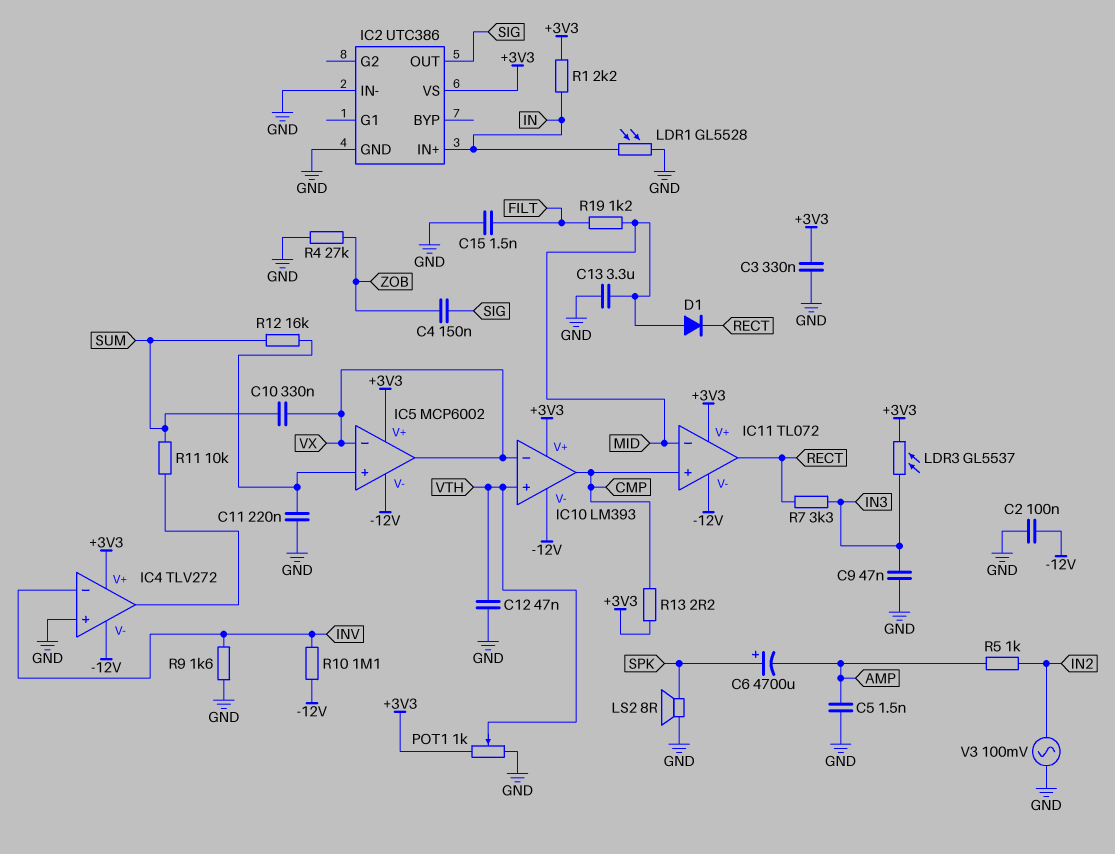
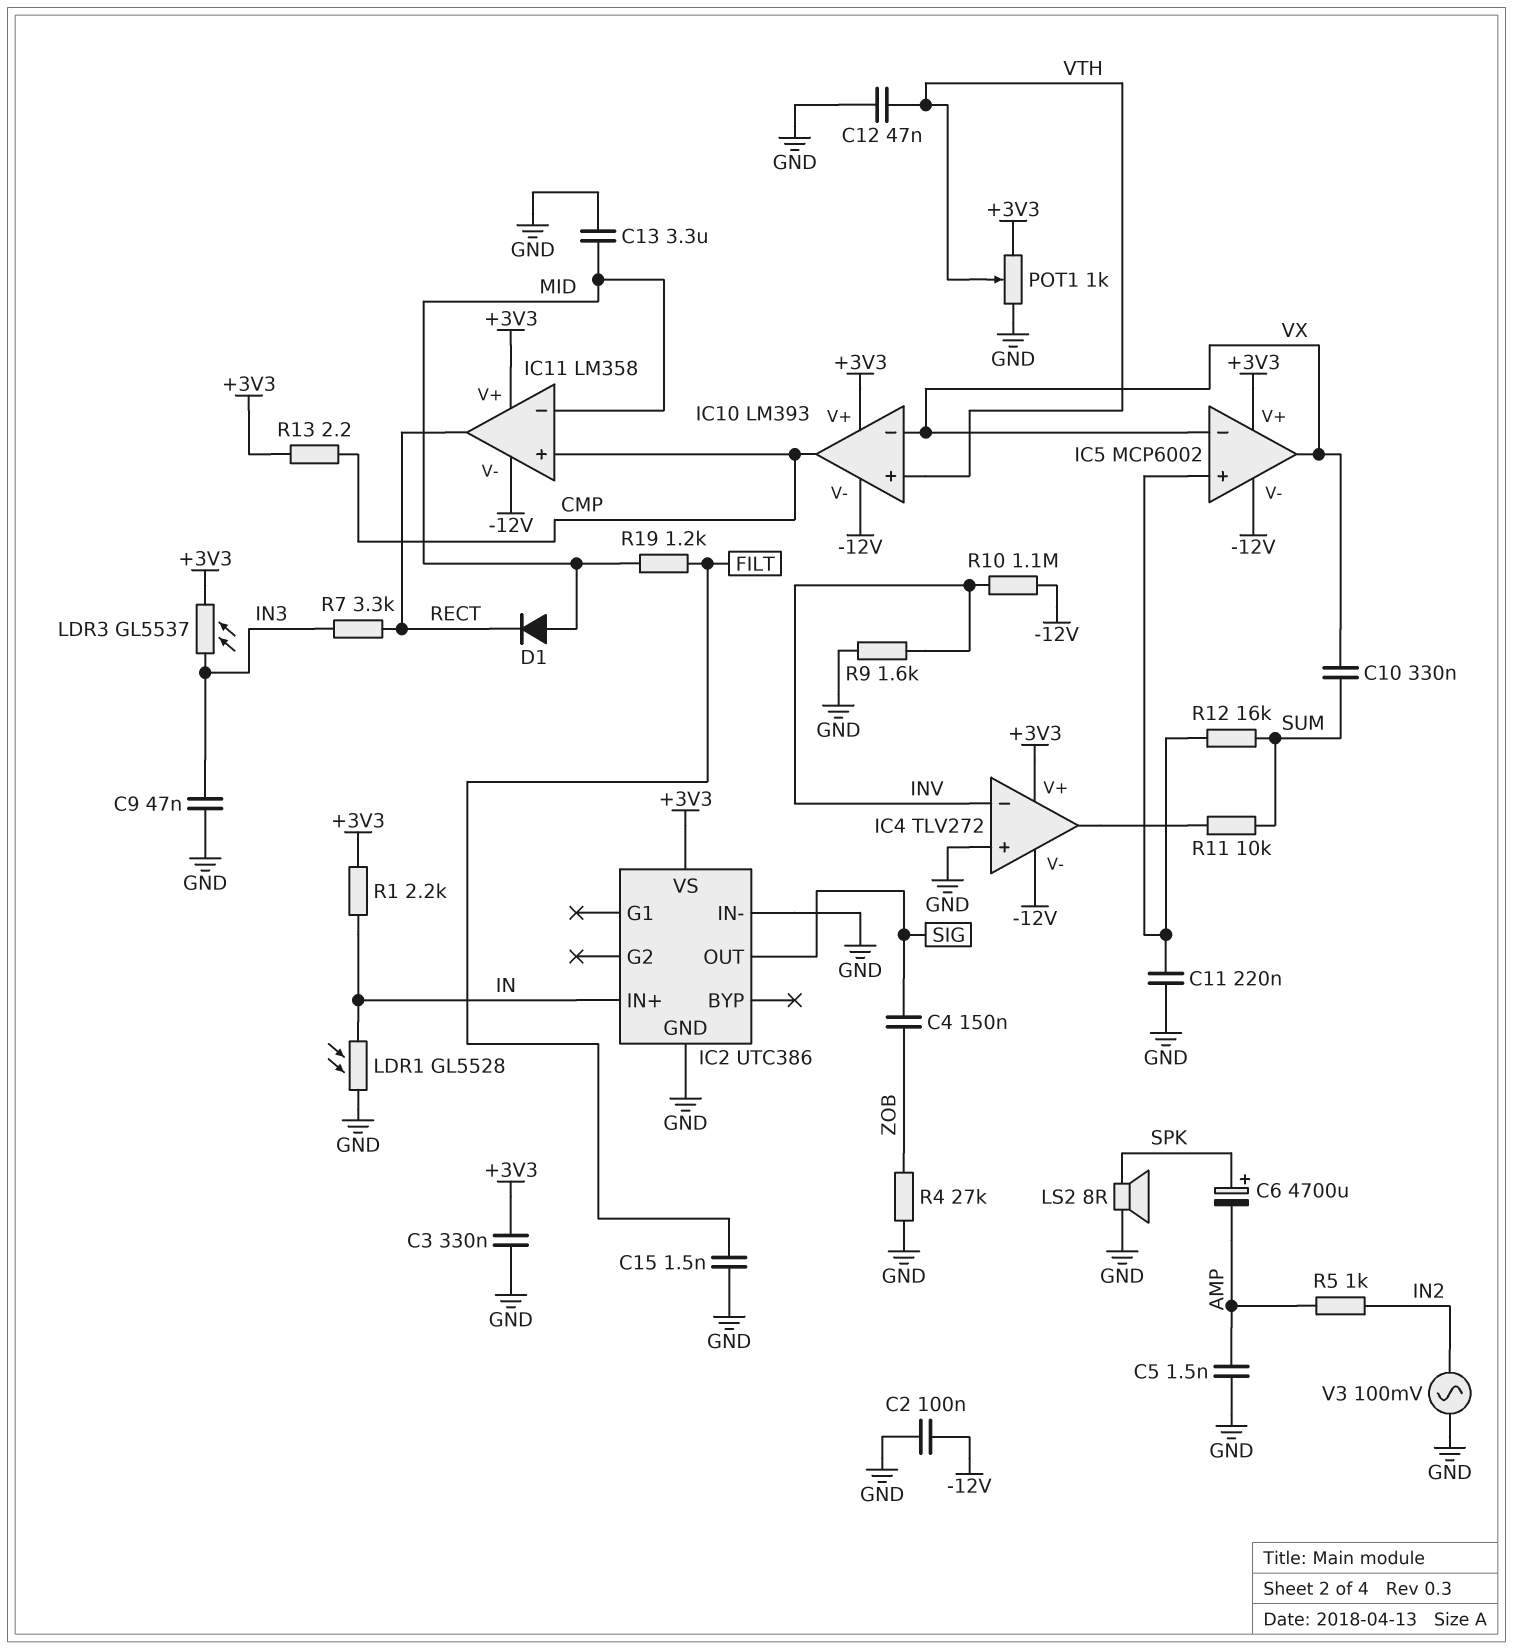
IC11: TL072 -> LM358

